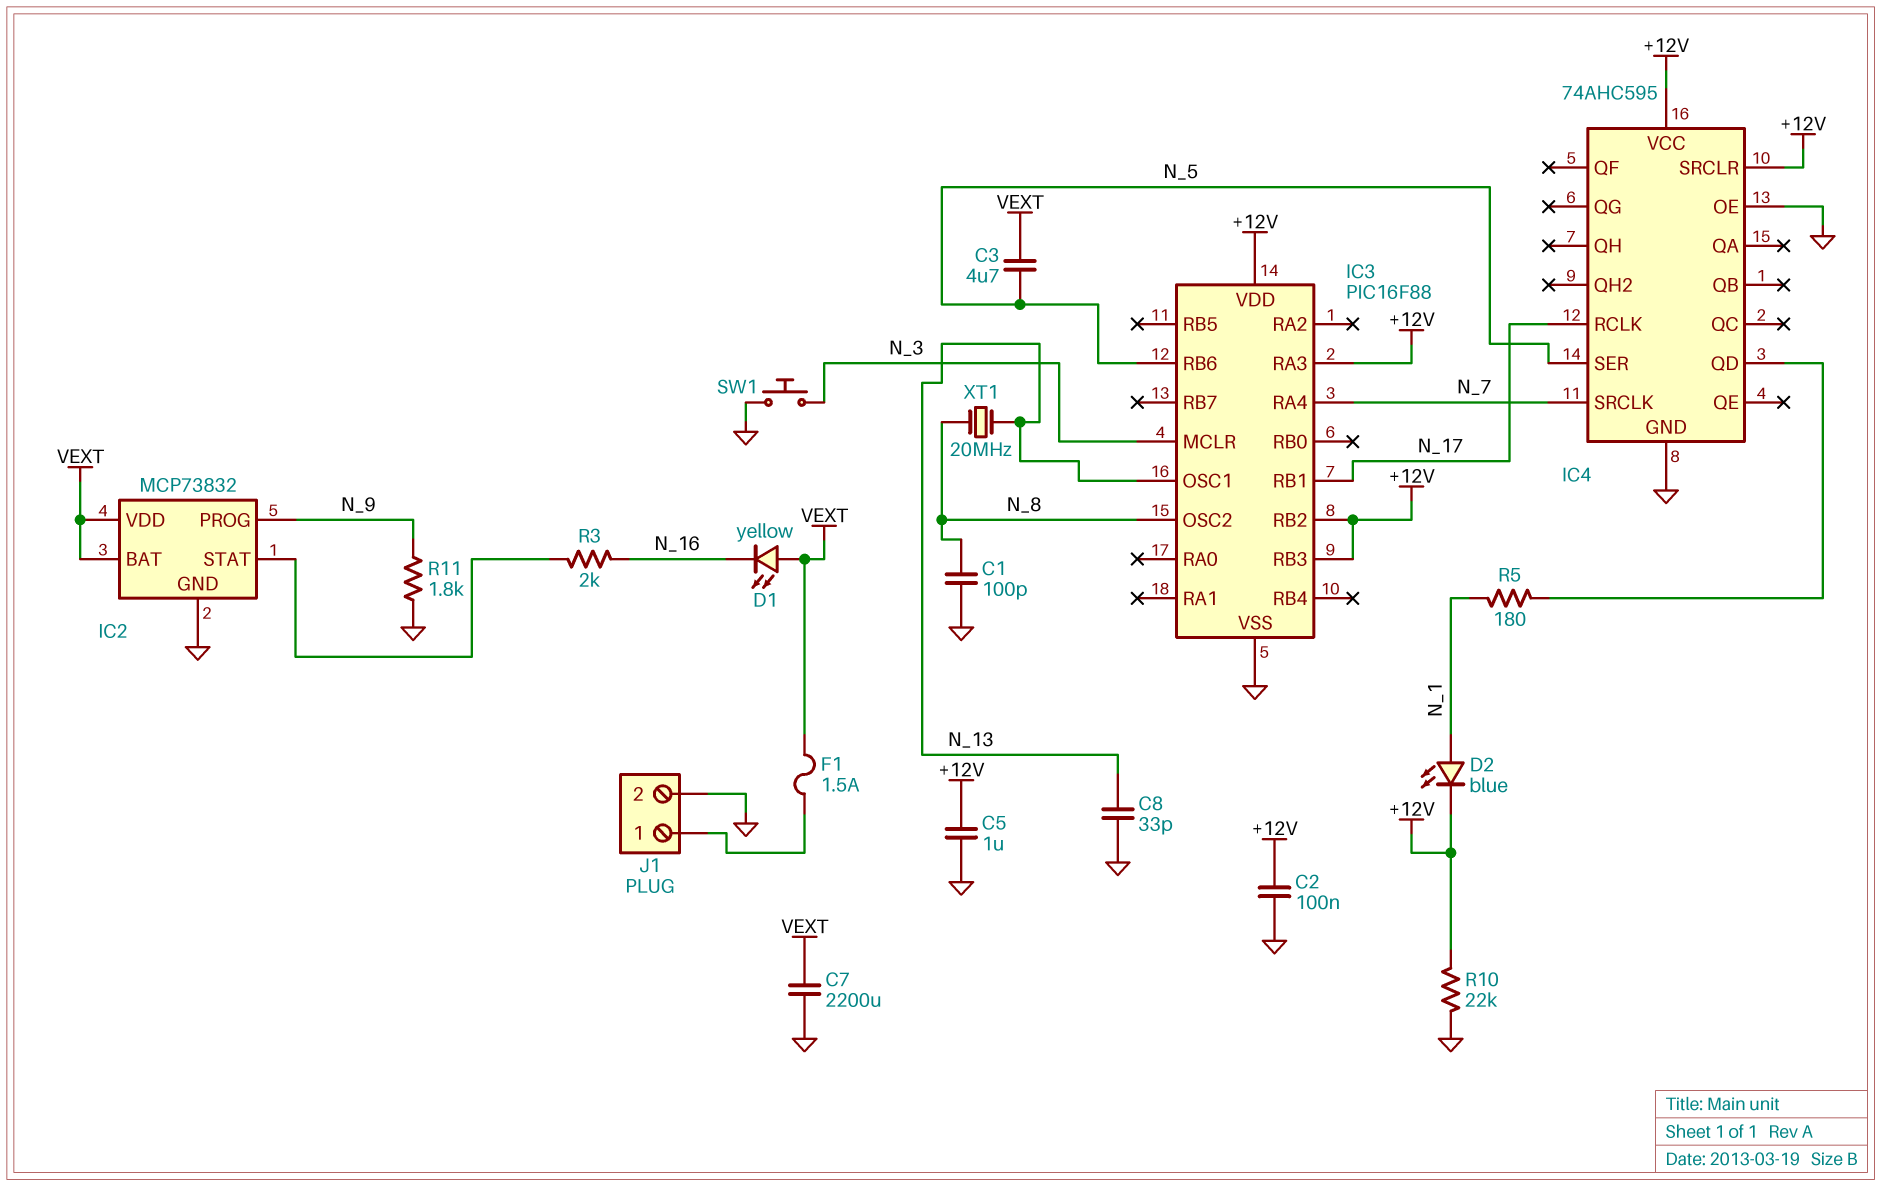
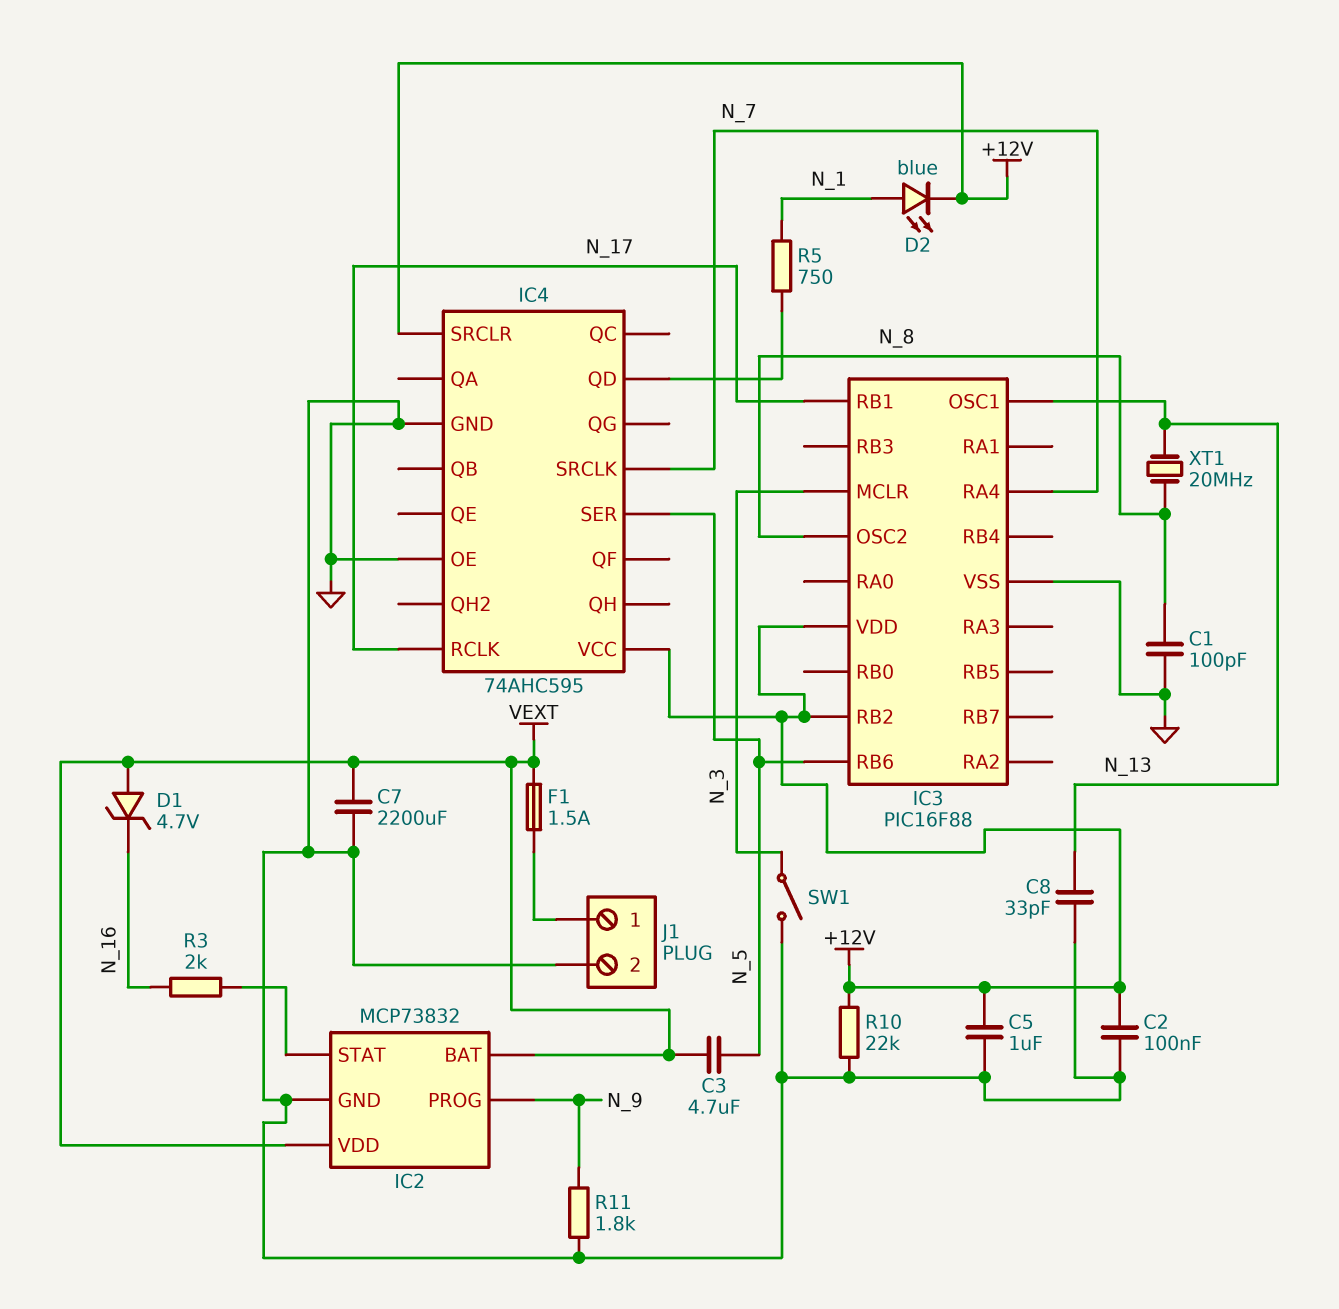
D1: LED yellow (A VEXT, K N_16) -> zener 4.7V (A VEXT, K N_16)
IC3 pin RA3: +12V -> none
IC3 pin RB3: +12V -> none
R5: 180 (IC4/QD, N_1) -> 750 (IC4/QD, N_1)
SW1: button (GND, N_3) -> switch (GND, N_3)

